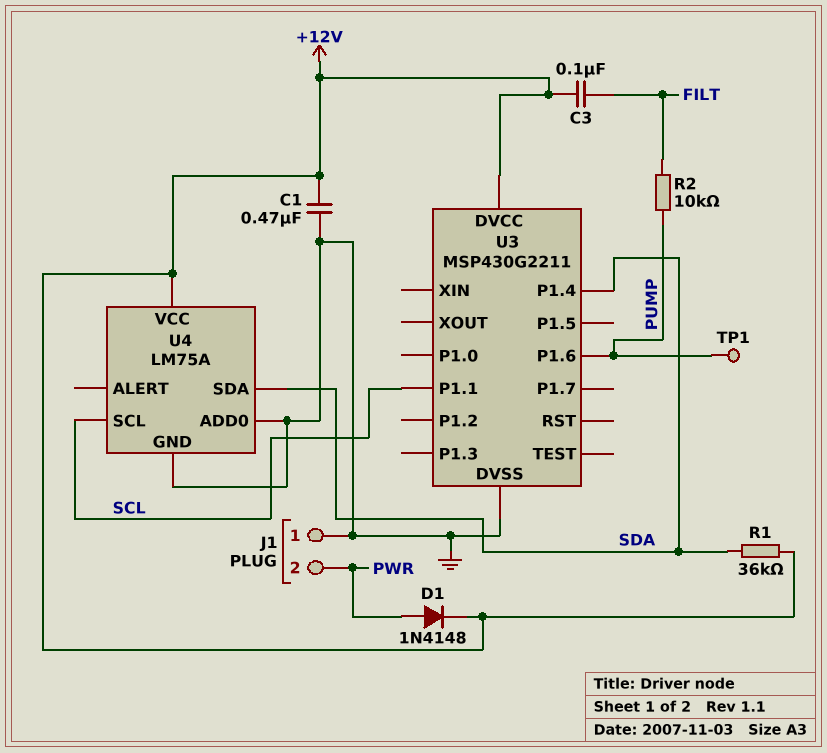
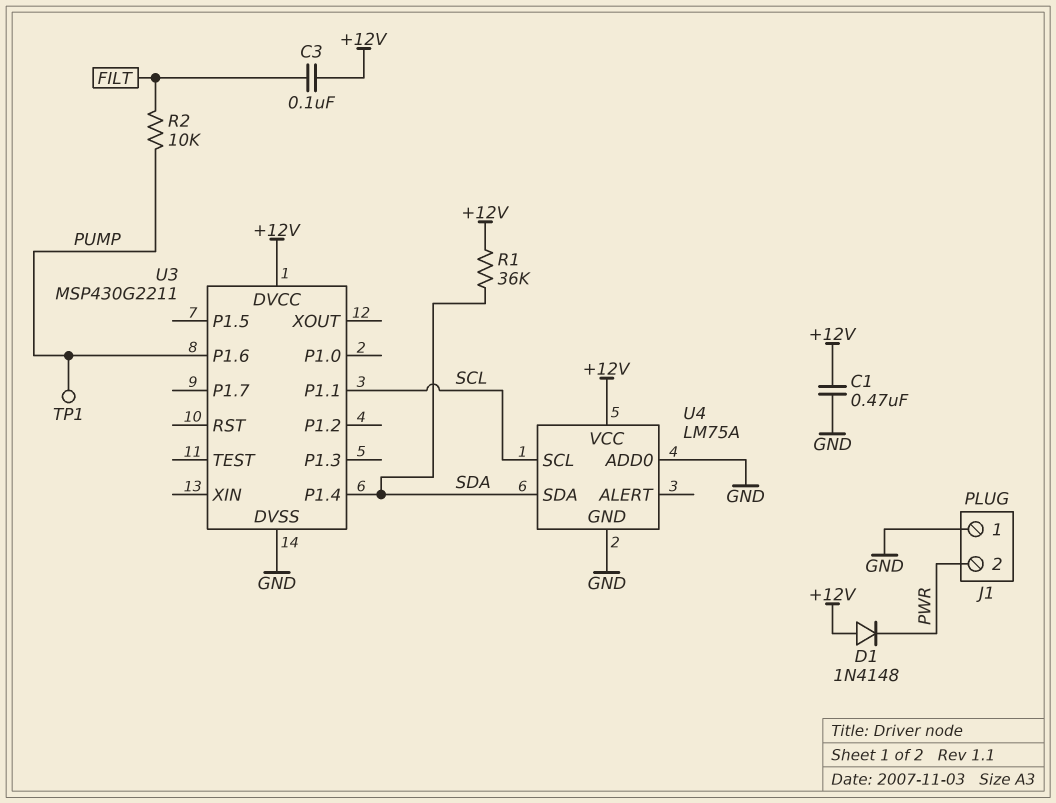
D1: diode 1N4148 (A PWR, K +12V) -> diode 1N4148 (A +12V, K PWR)

